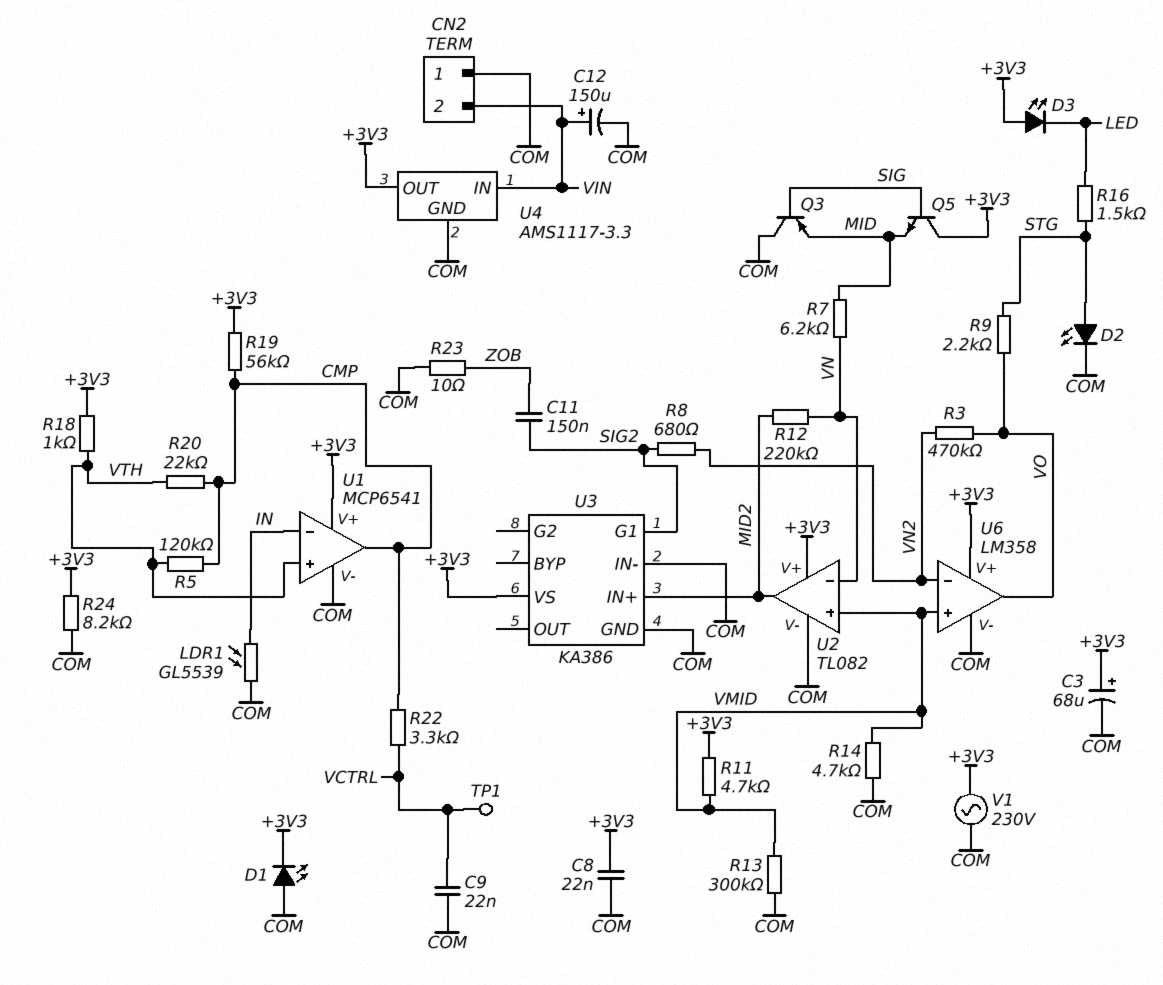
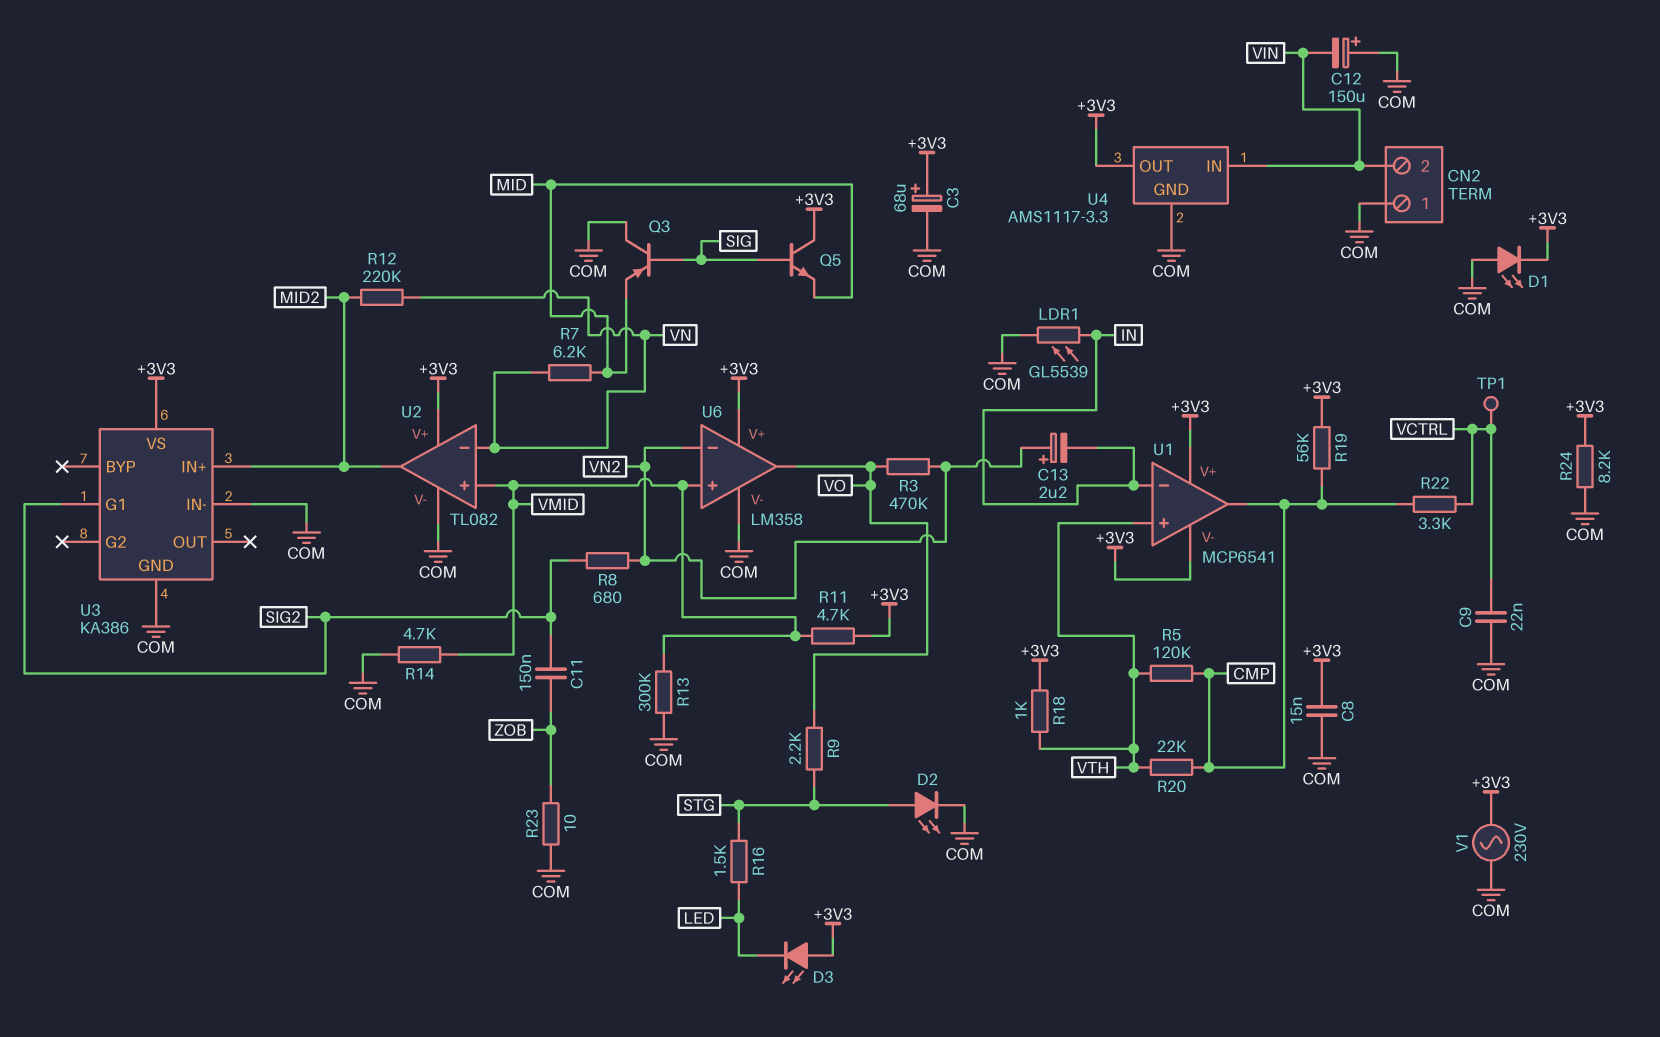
C8: 22nF (+3V3, COM) -> 15nF (+3V3, COM)
C12: 150uF (plus VIN, minus COM) -> 150uF (plus COM, minus VIN)
C13: none -> 2.2uF (plus VN2, minus IN)
U1 pin V-: COM -> +3V3

